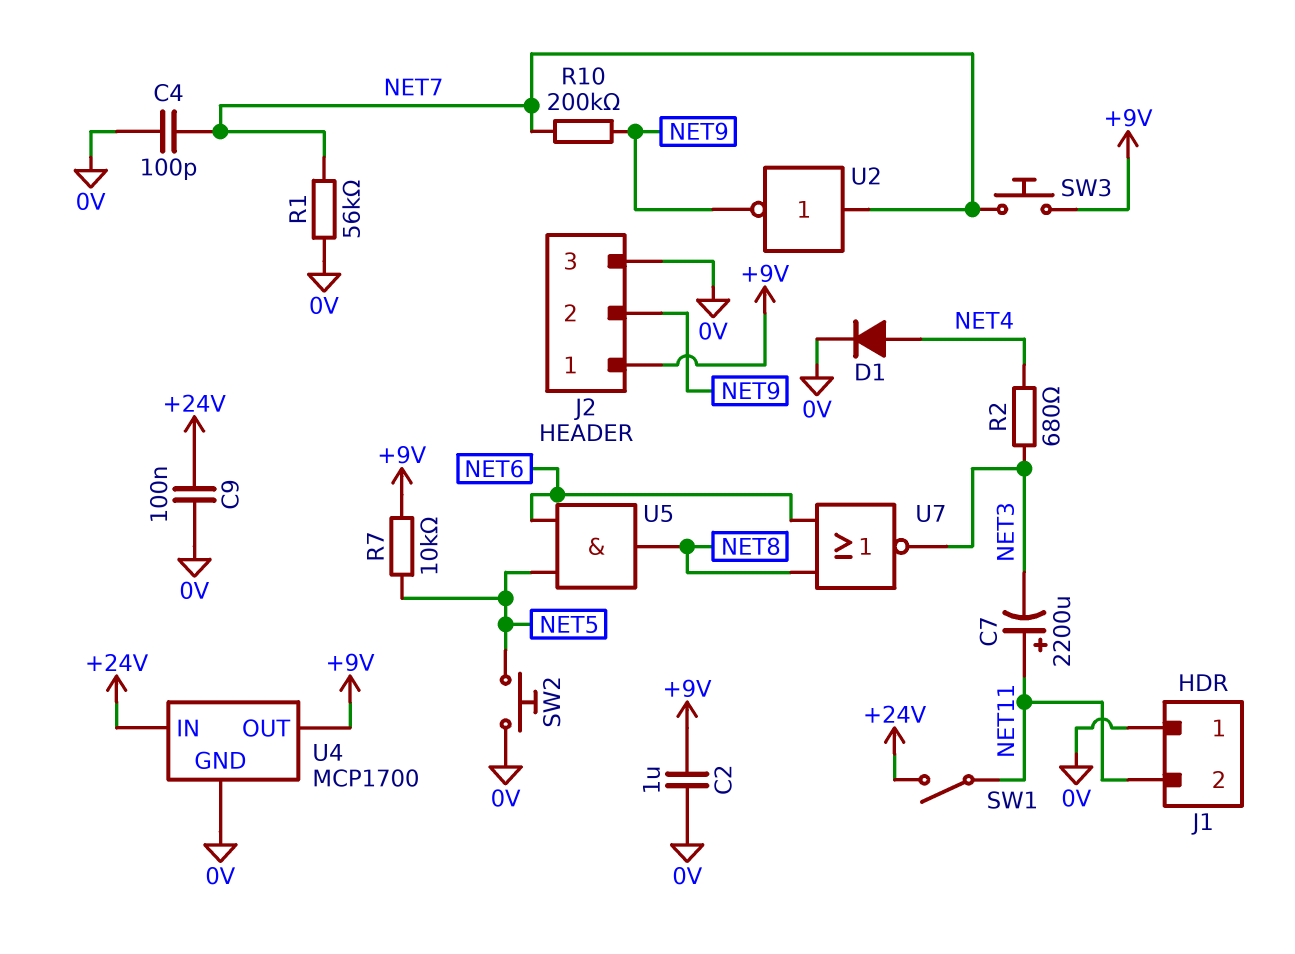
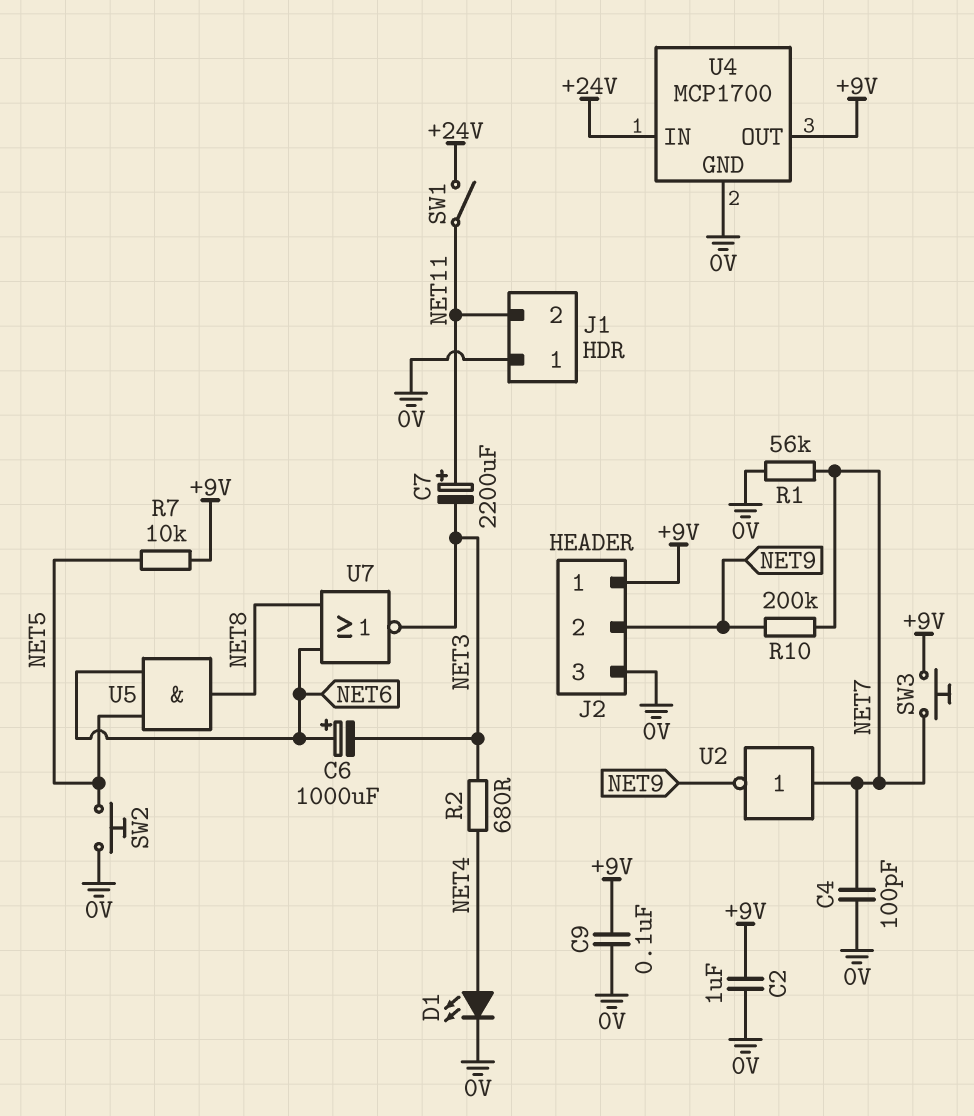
C6: none -> 1000uF (plus NET6, minus NET3)
C9: 100nF (+24V, 0V) -> 100nF (+9V, 0V)
D1: diode (A NET4, K 0V) -> LED (A NET4, K 0V)

